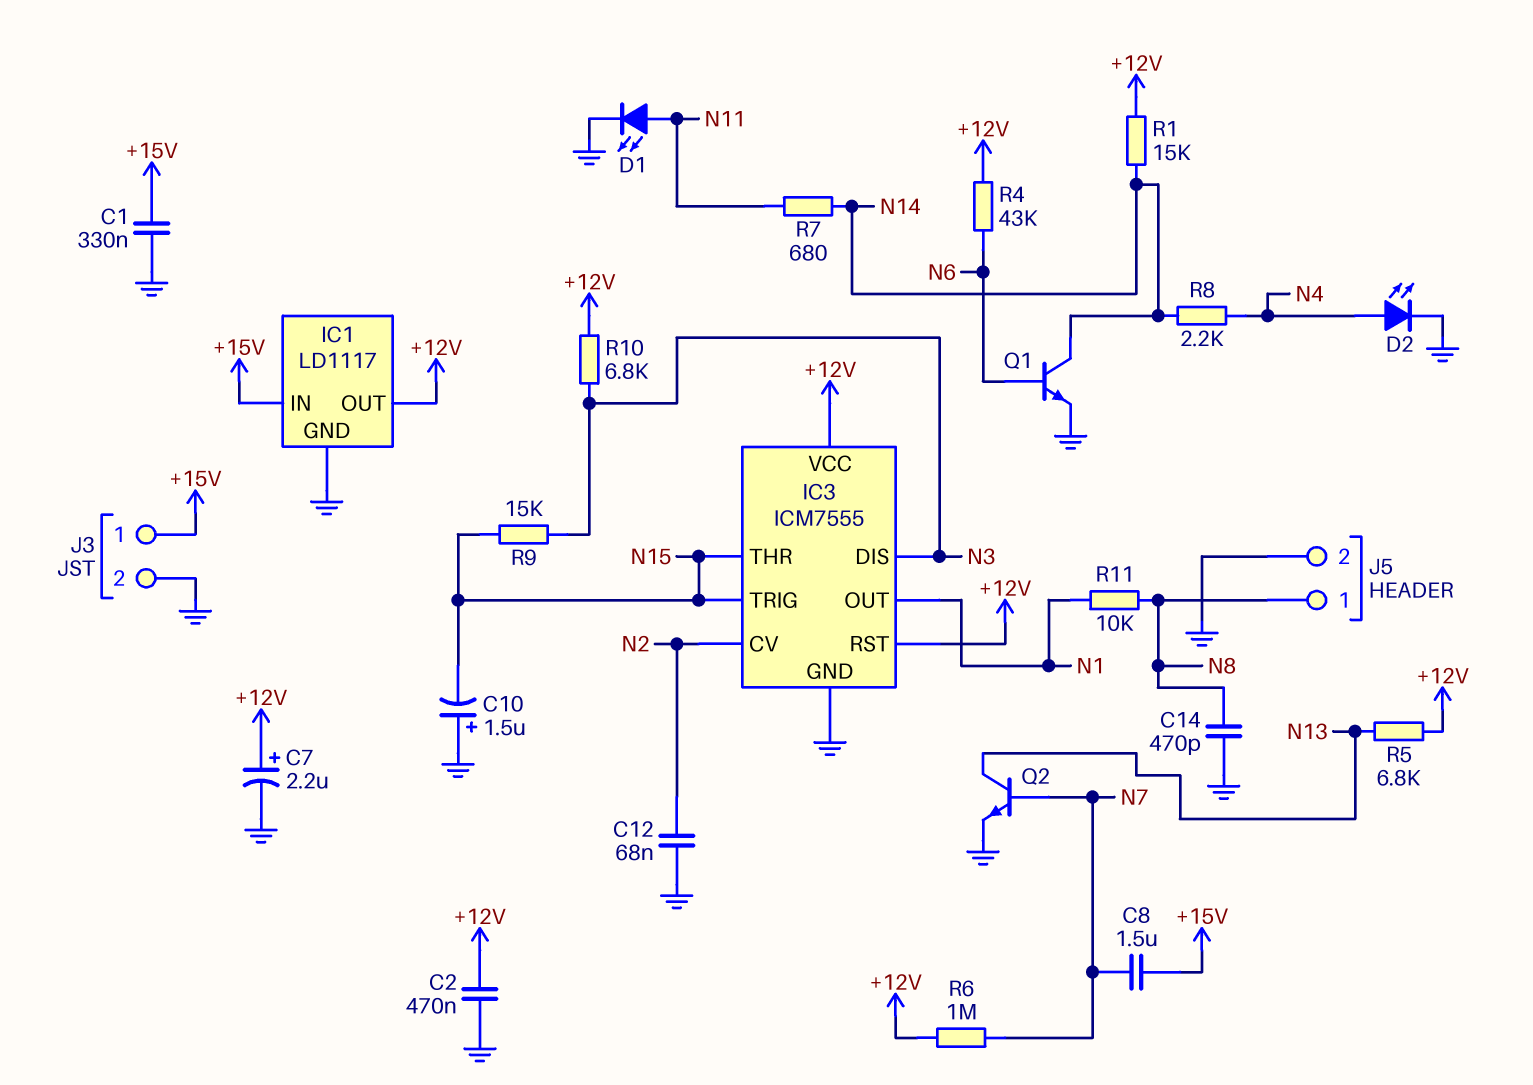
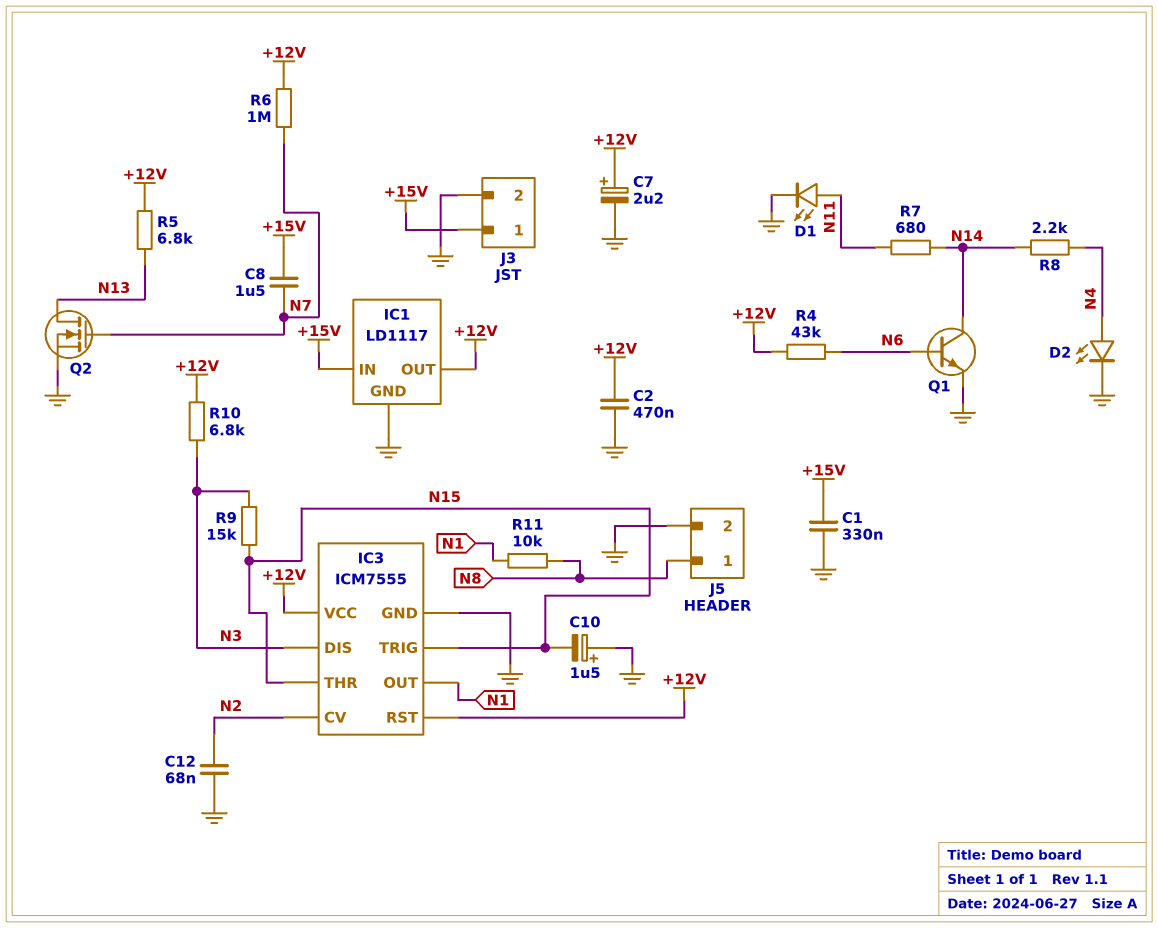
C14: 470pF (GND, N8) -> none
Q2: NPN (B N7, C N13, E GND) -> NMOS (G N7, D N13, S GND)
R1: 15k (+12V, N14) -> none

